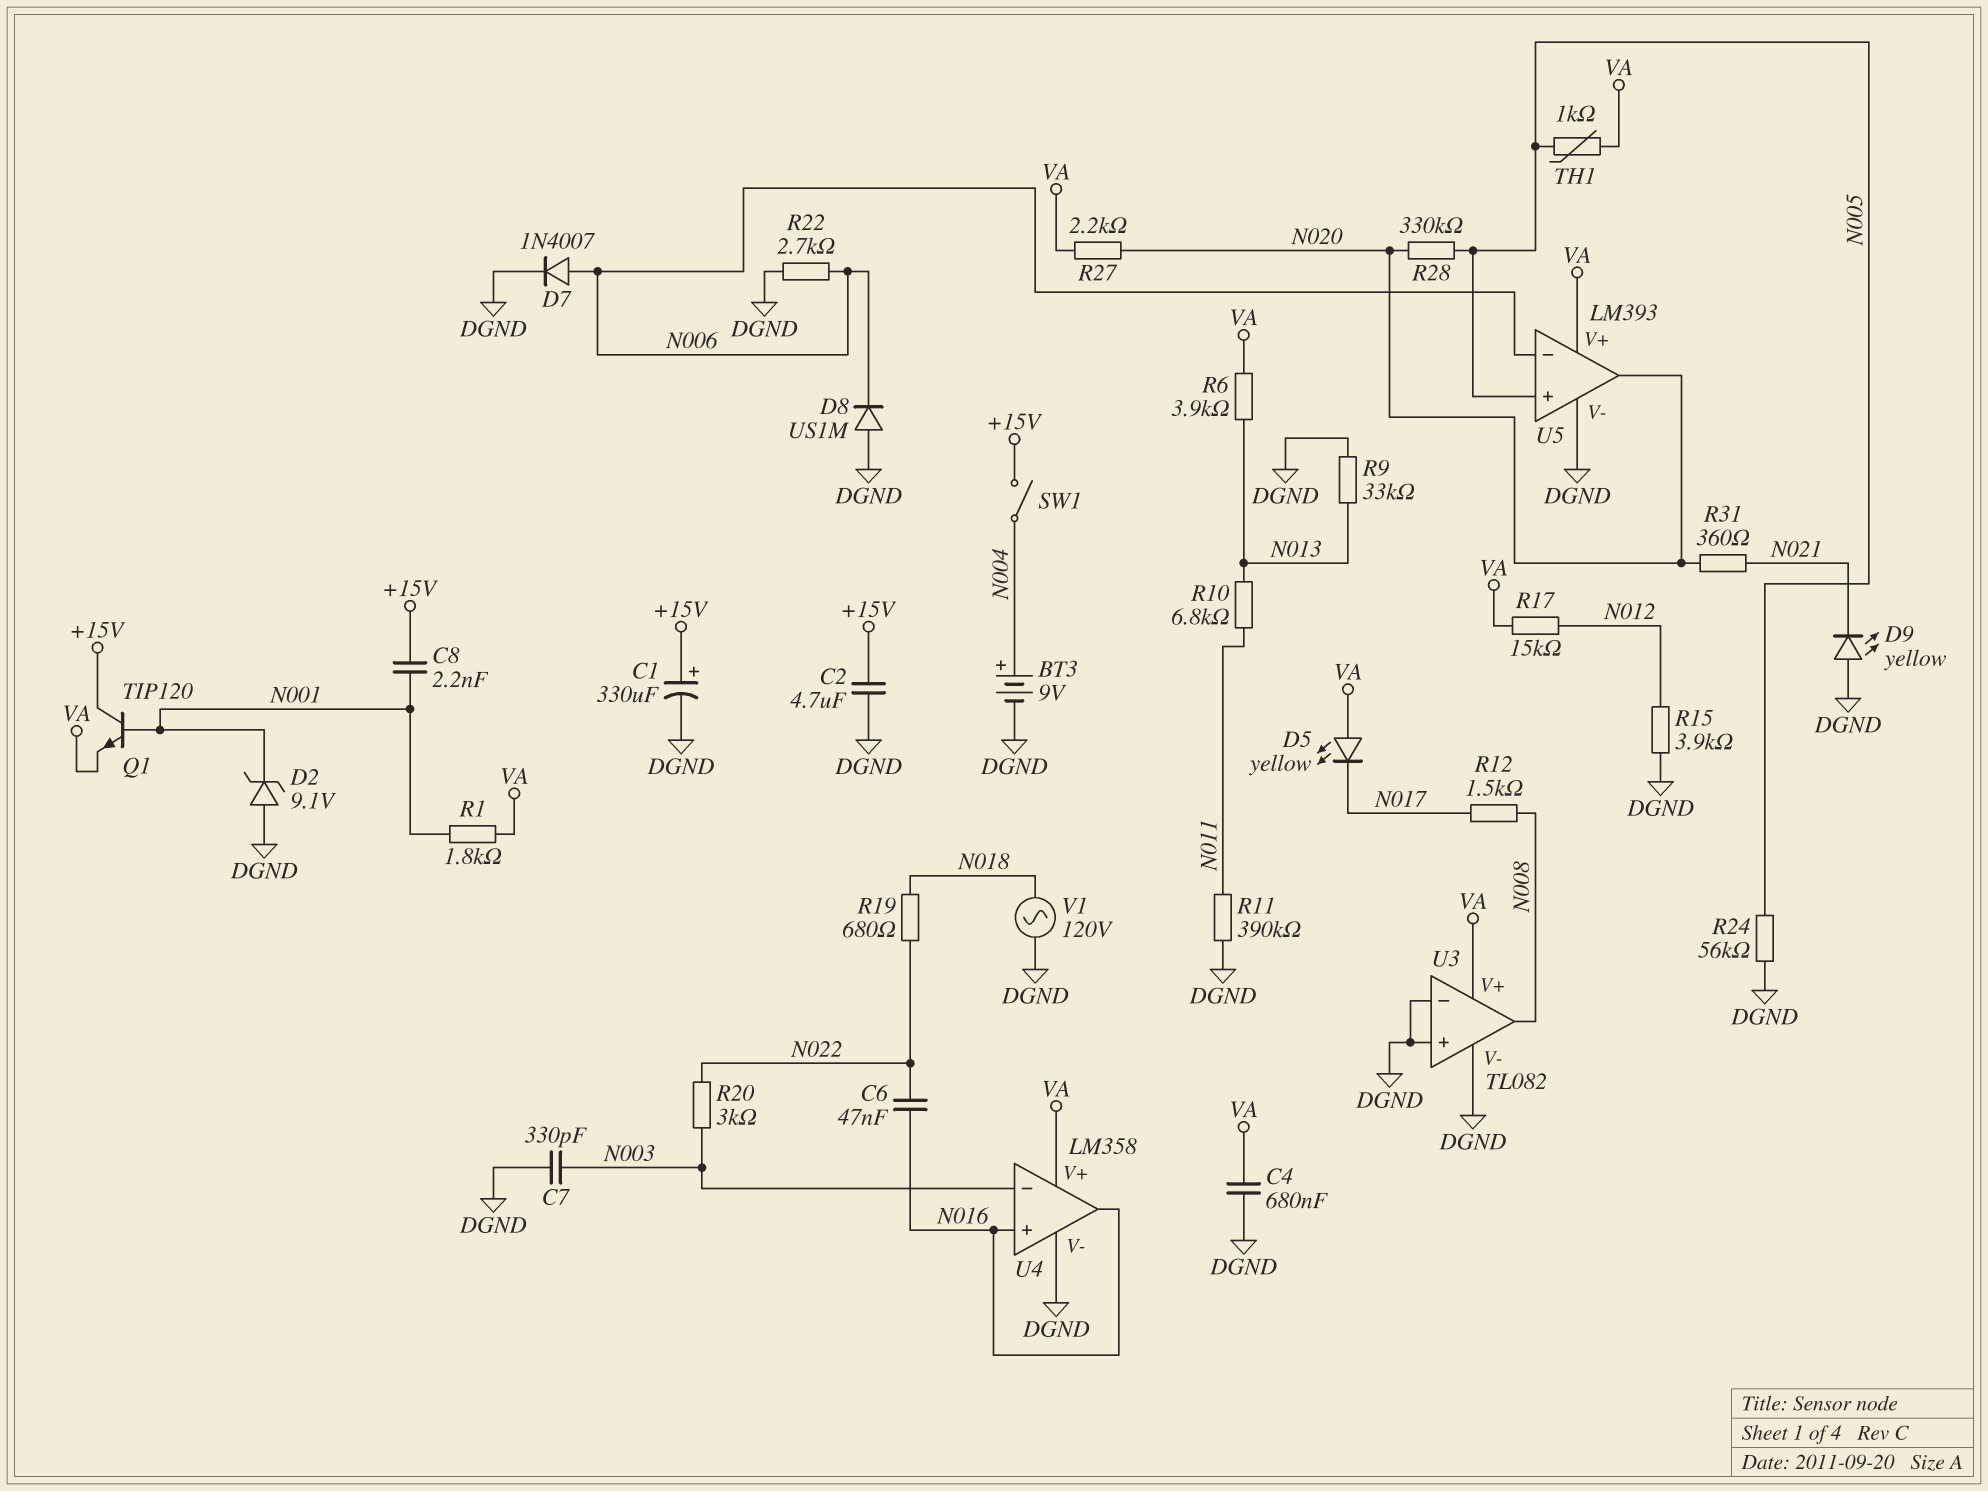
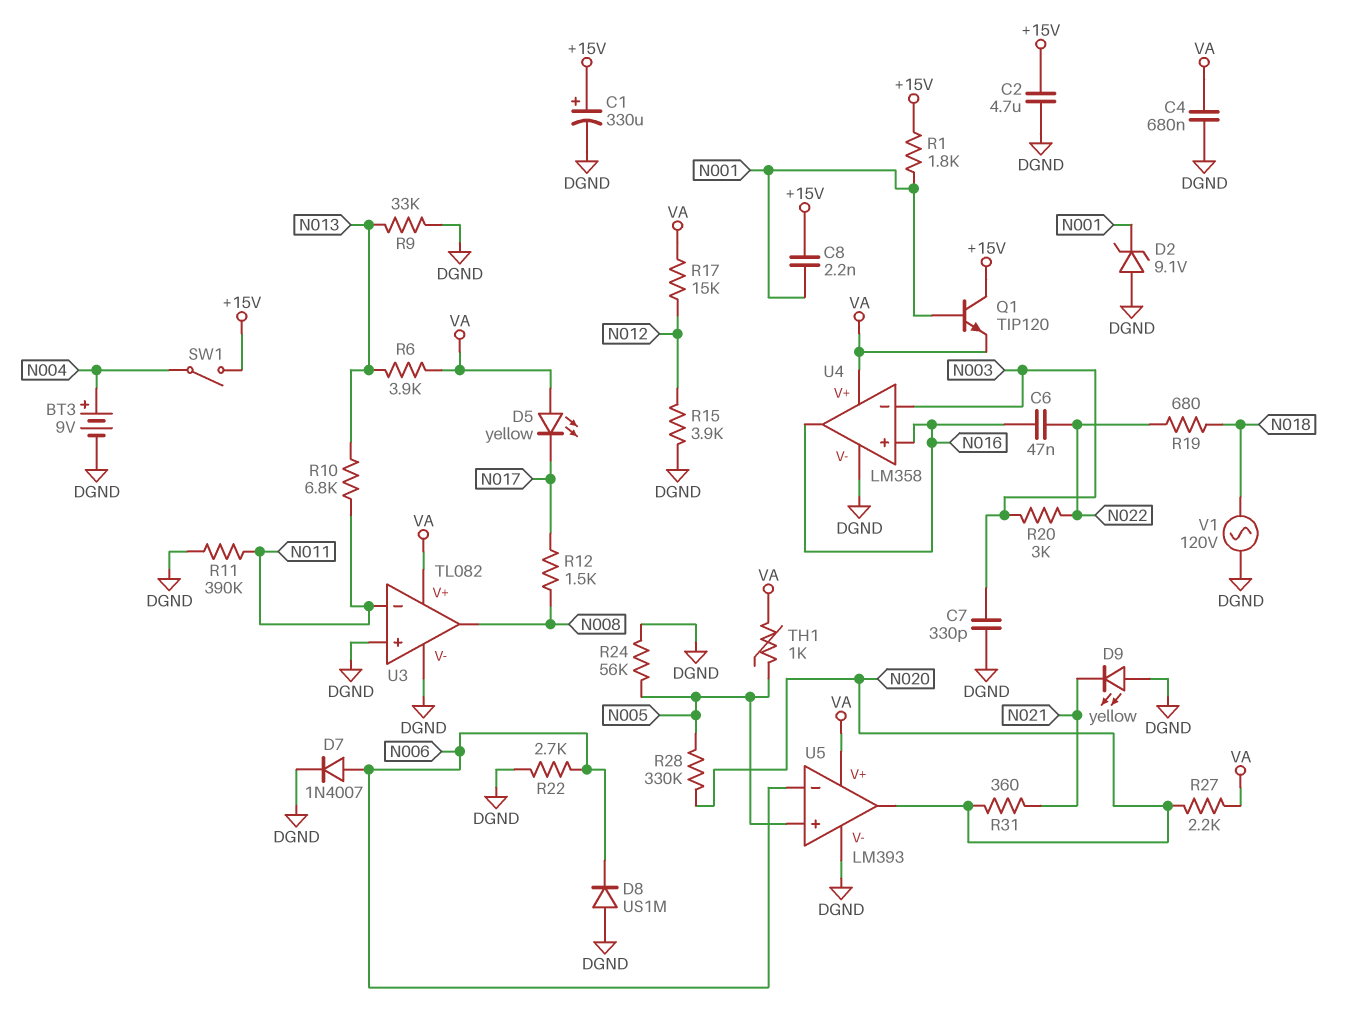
R1: 1.8k (N001, VA) -> 1.8k (+15V, N001)
U3 pin in-: DGND -> N011

